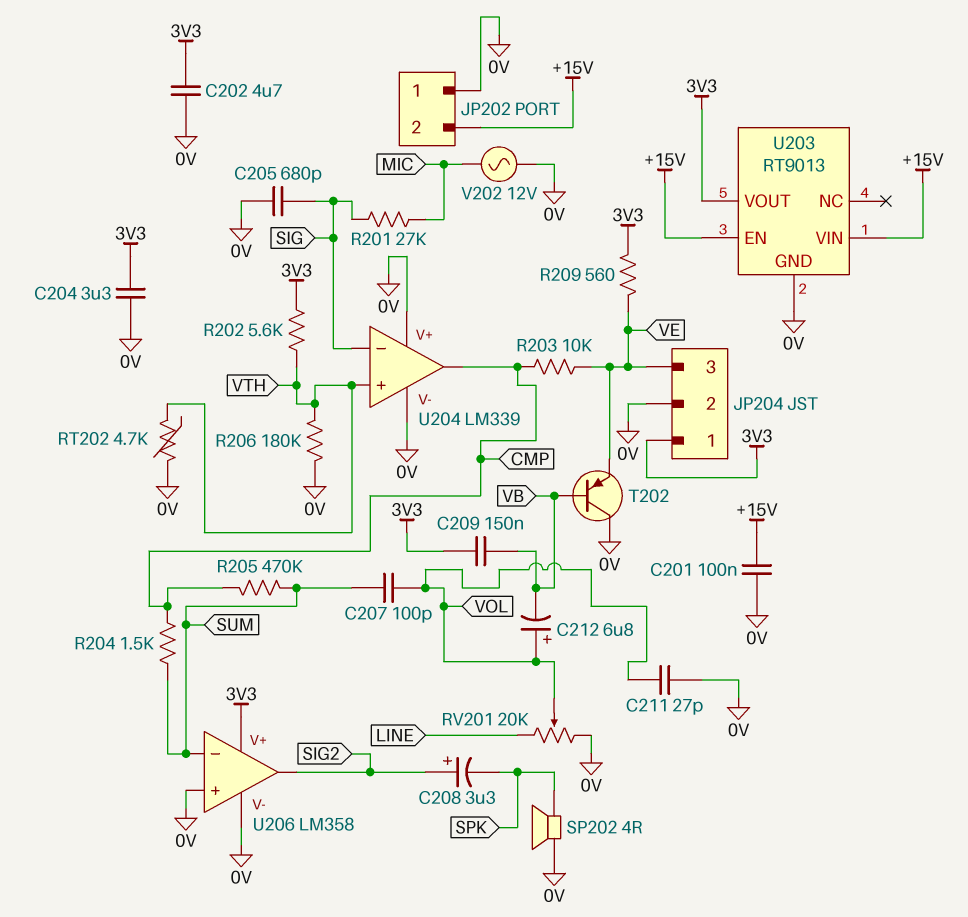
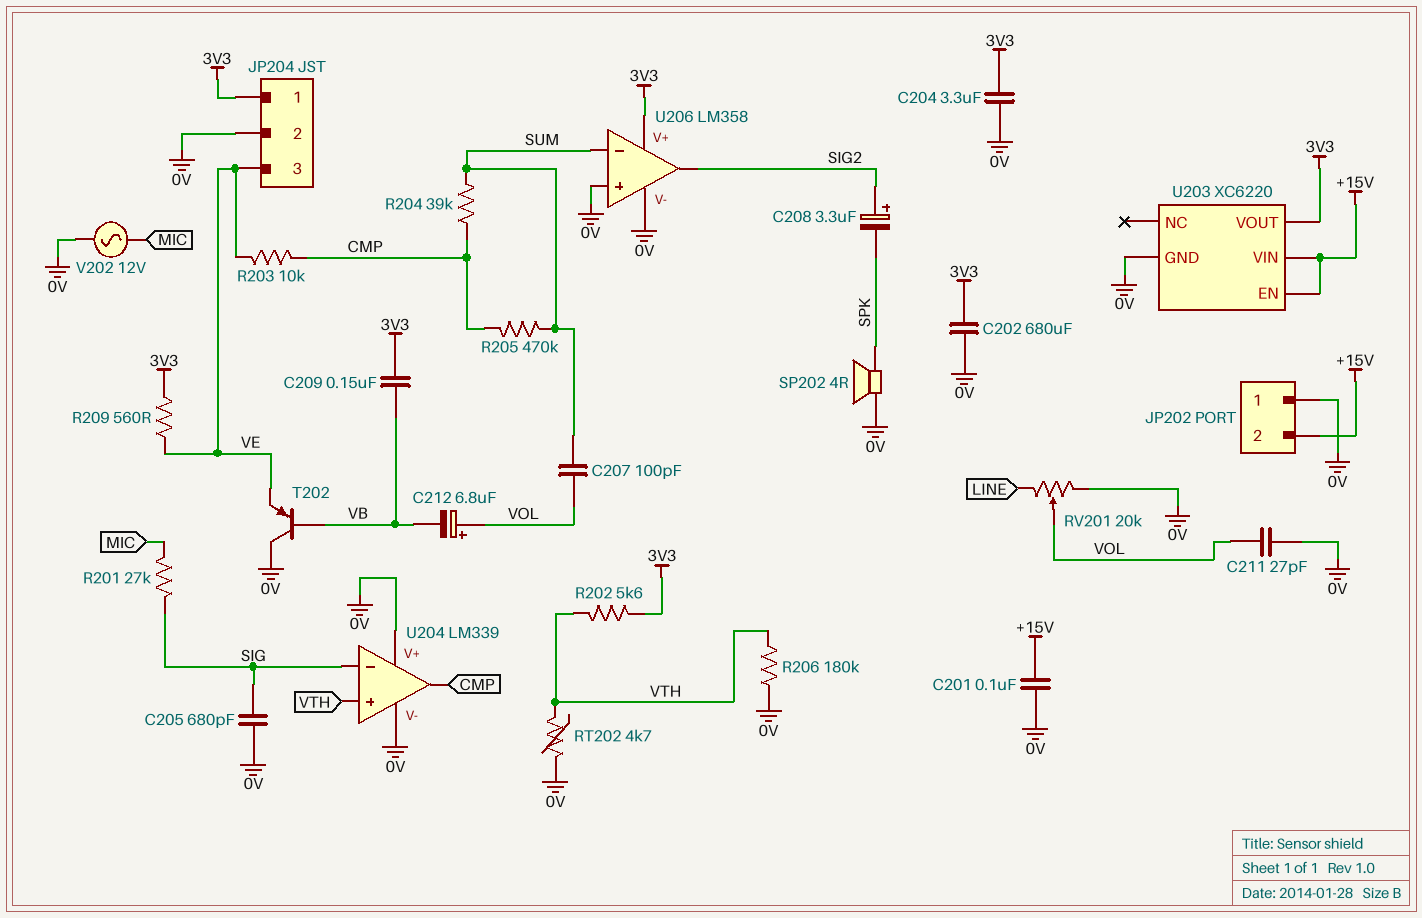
C202: 4.7uF (0V, 3V3) -> 680uF (0V, 3V3)
R204: 1.5k (CMP, SUM) -> 39k (CMP, SUM)
U203: RT9013 -> XC6220

